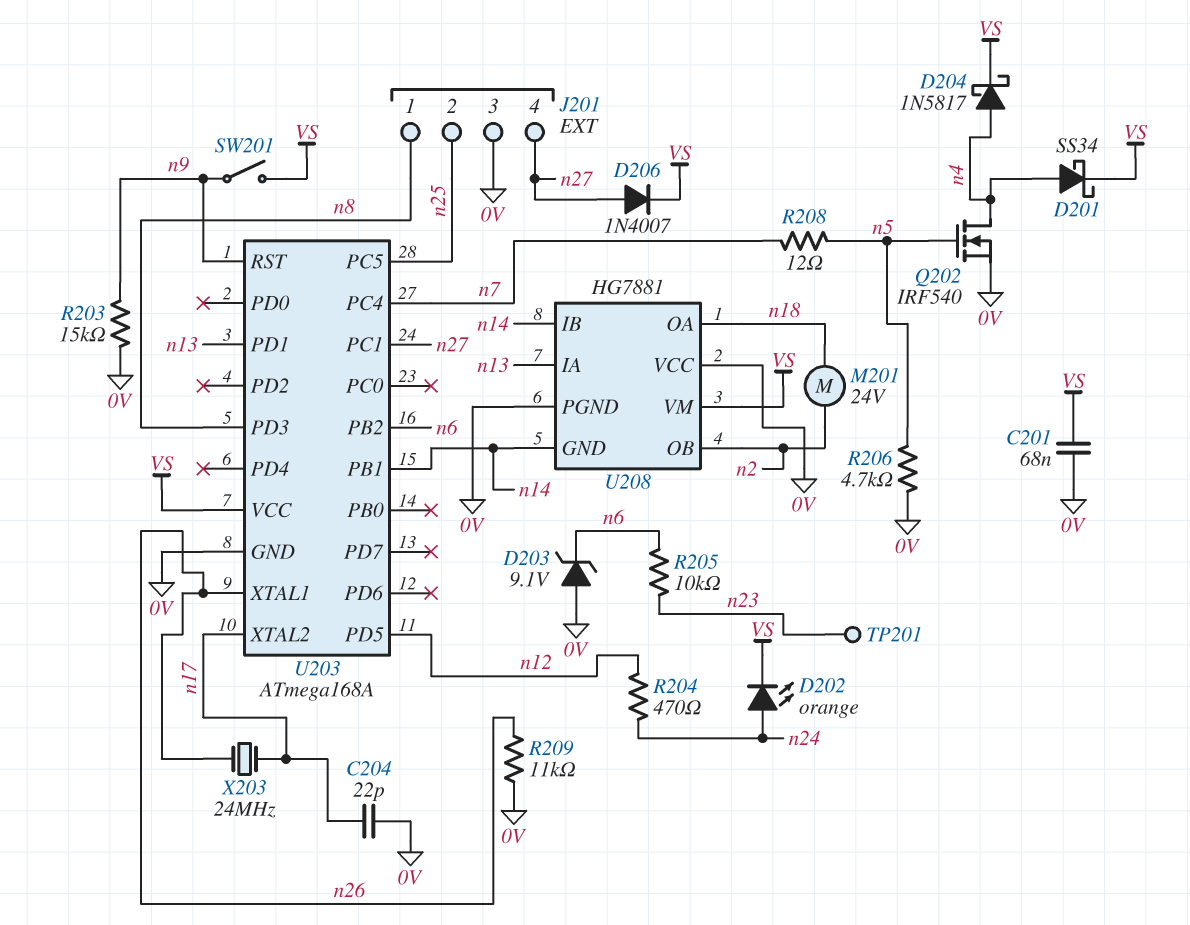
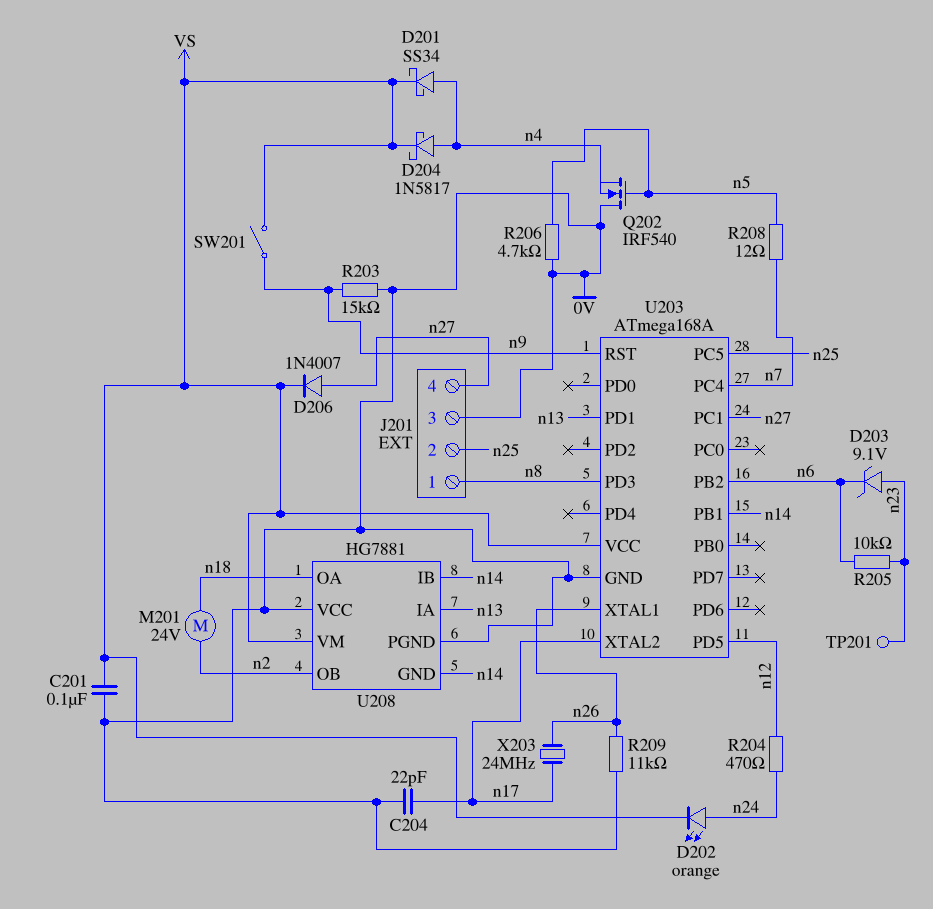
C201: 68nF (0V, VS) -> 100nF (0V, VS)
D203: zener 9.1V (A 0V, K n6) -> zener 9.1V (A n23, K n6)
Q202: NMOS IRF540 (G n5, D n4, S 0V) -> NMOS IRF540 (G n5, D 0V, S n4)

